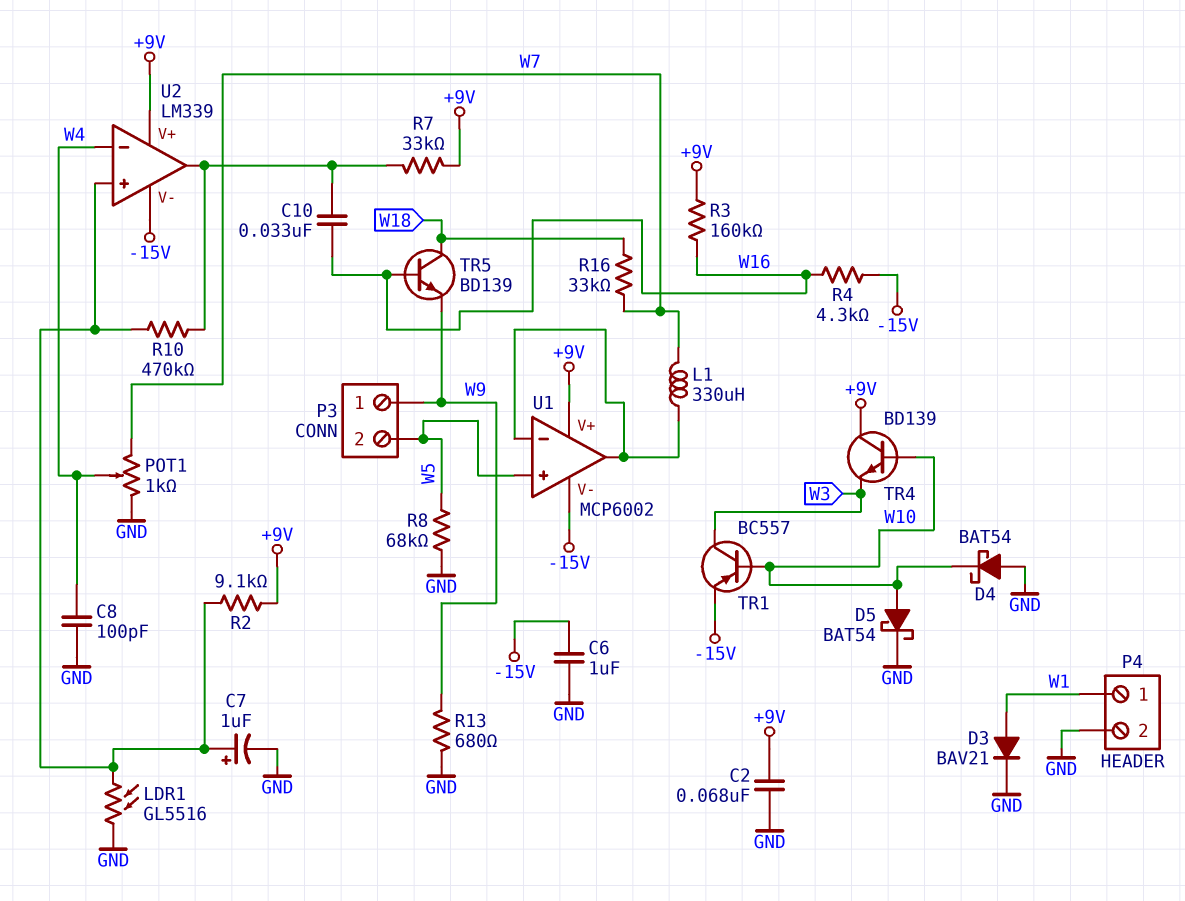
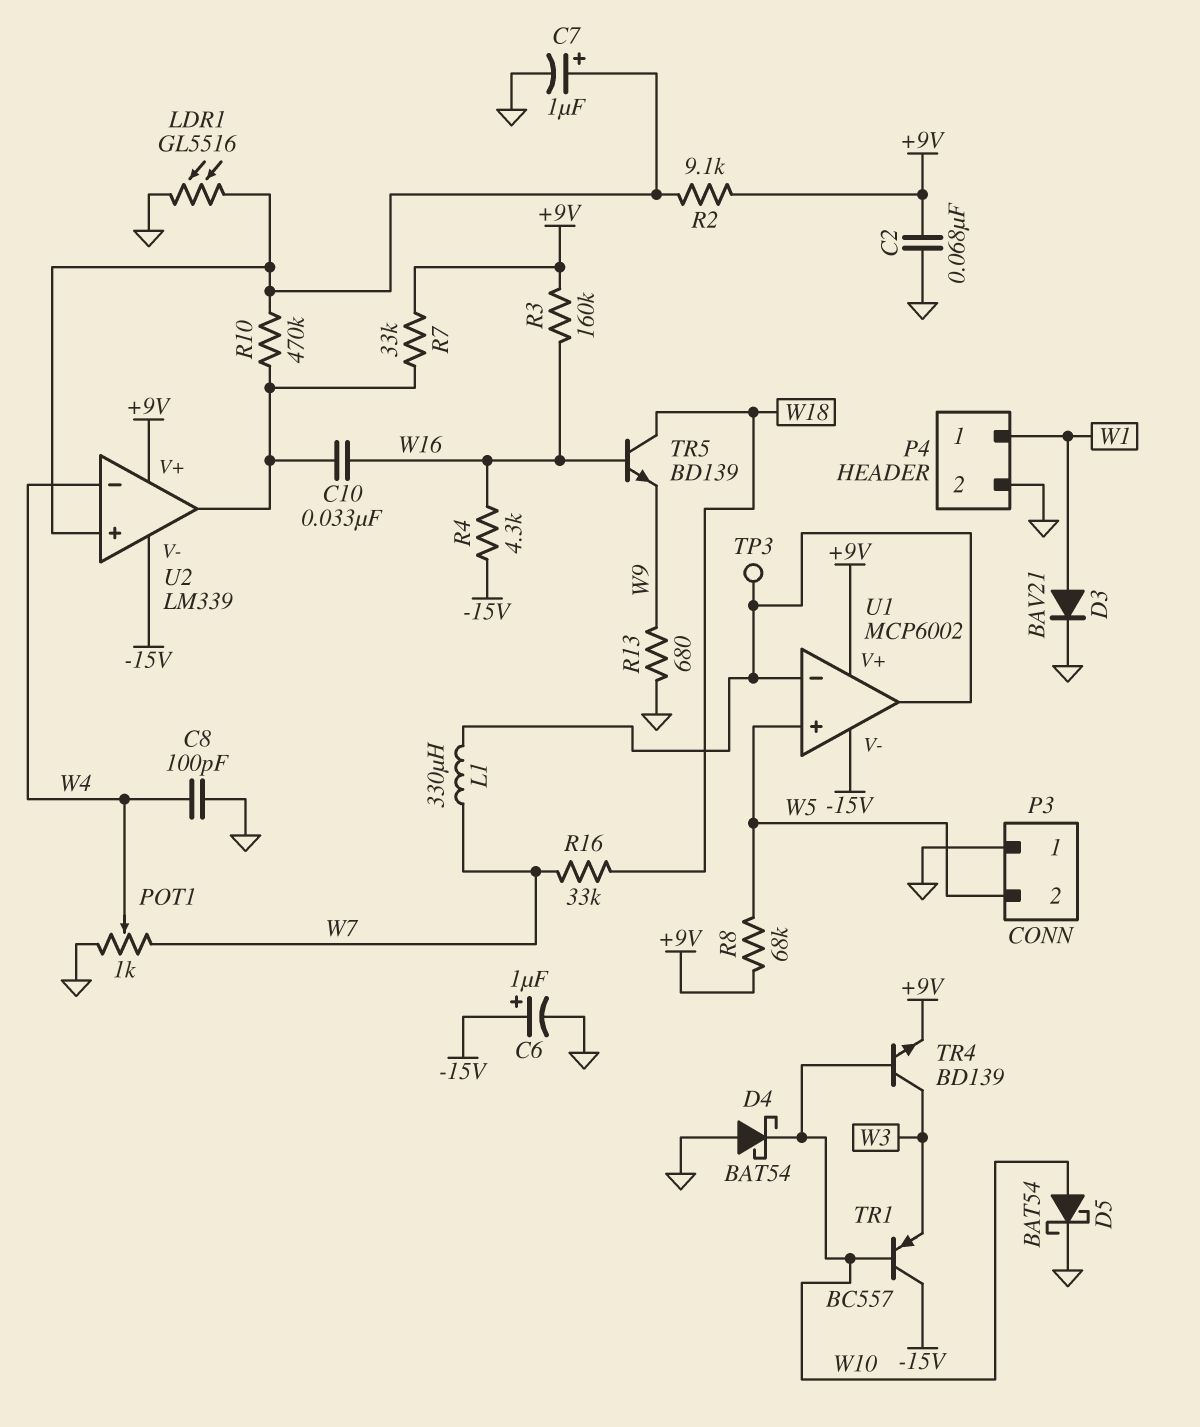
C6: 1uF (-15V, GND) -> 1uF (plus -15V, minus GND)
P3 pin 1: W9 -> GND
R8: 68k (GND, W5) -> 68k (+9V, W5)
TP3: none -> test point (U1/in-)
TR1: PNP BC557 (B W10, C W3, E -15V) -> PNP BC557 (B W10, C -15V, E W3)
TR4: NPN BD139 (B W10, C +9V, E W3) -> NPN BD139 (B W10, C W3, E +9V)

